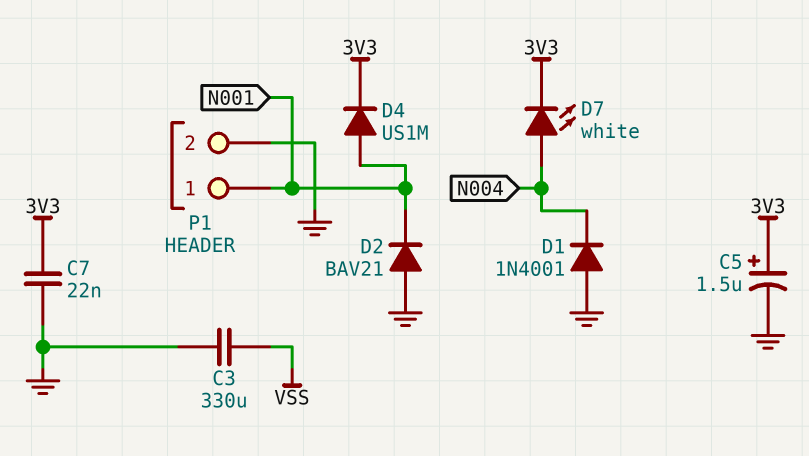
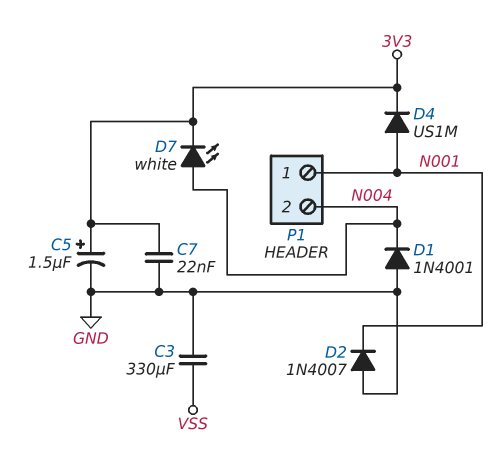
D2: diode BAV21 (A GND, K N001) -> diode 1N4007 (A GND, K N001)
P1 pin 2: GND -> N004

